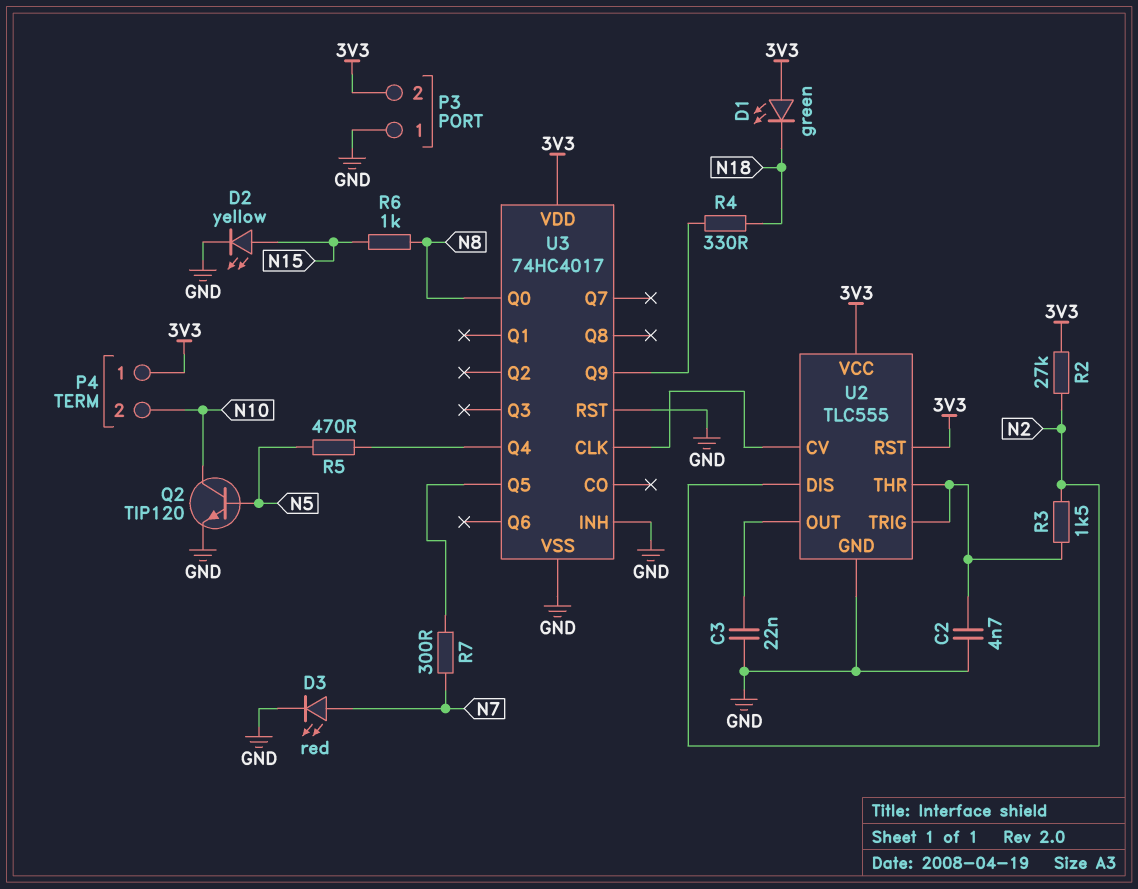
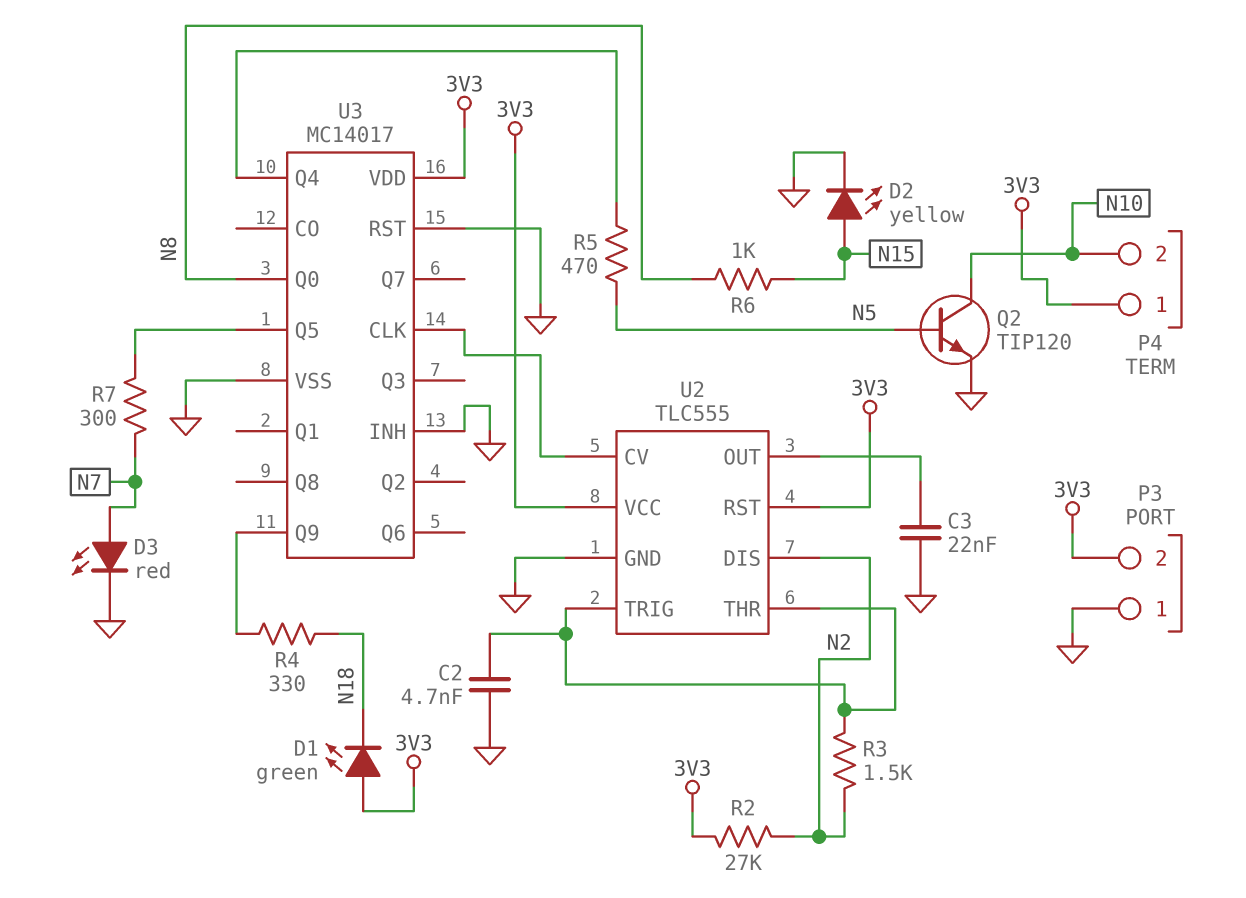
U3: 74HC4017 -> MC14017

